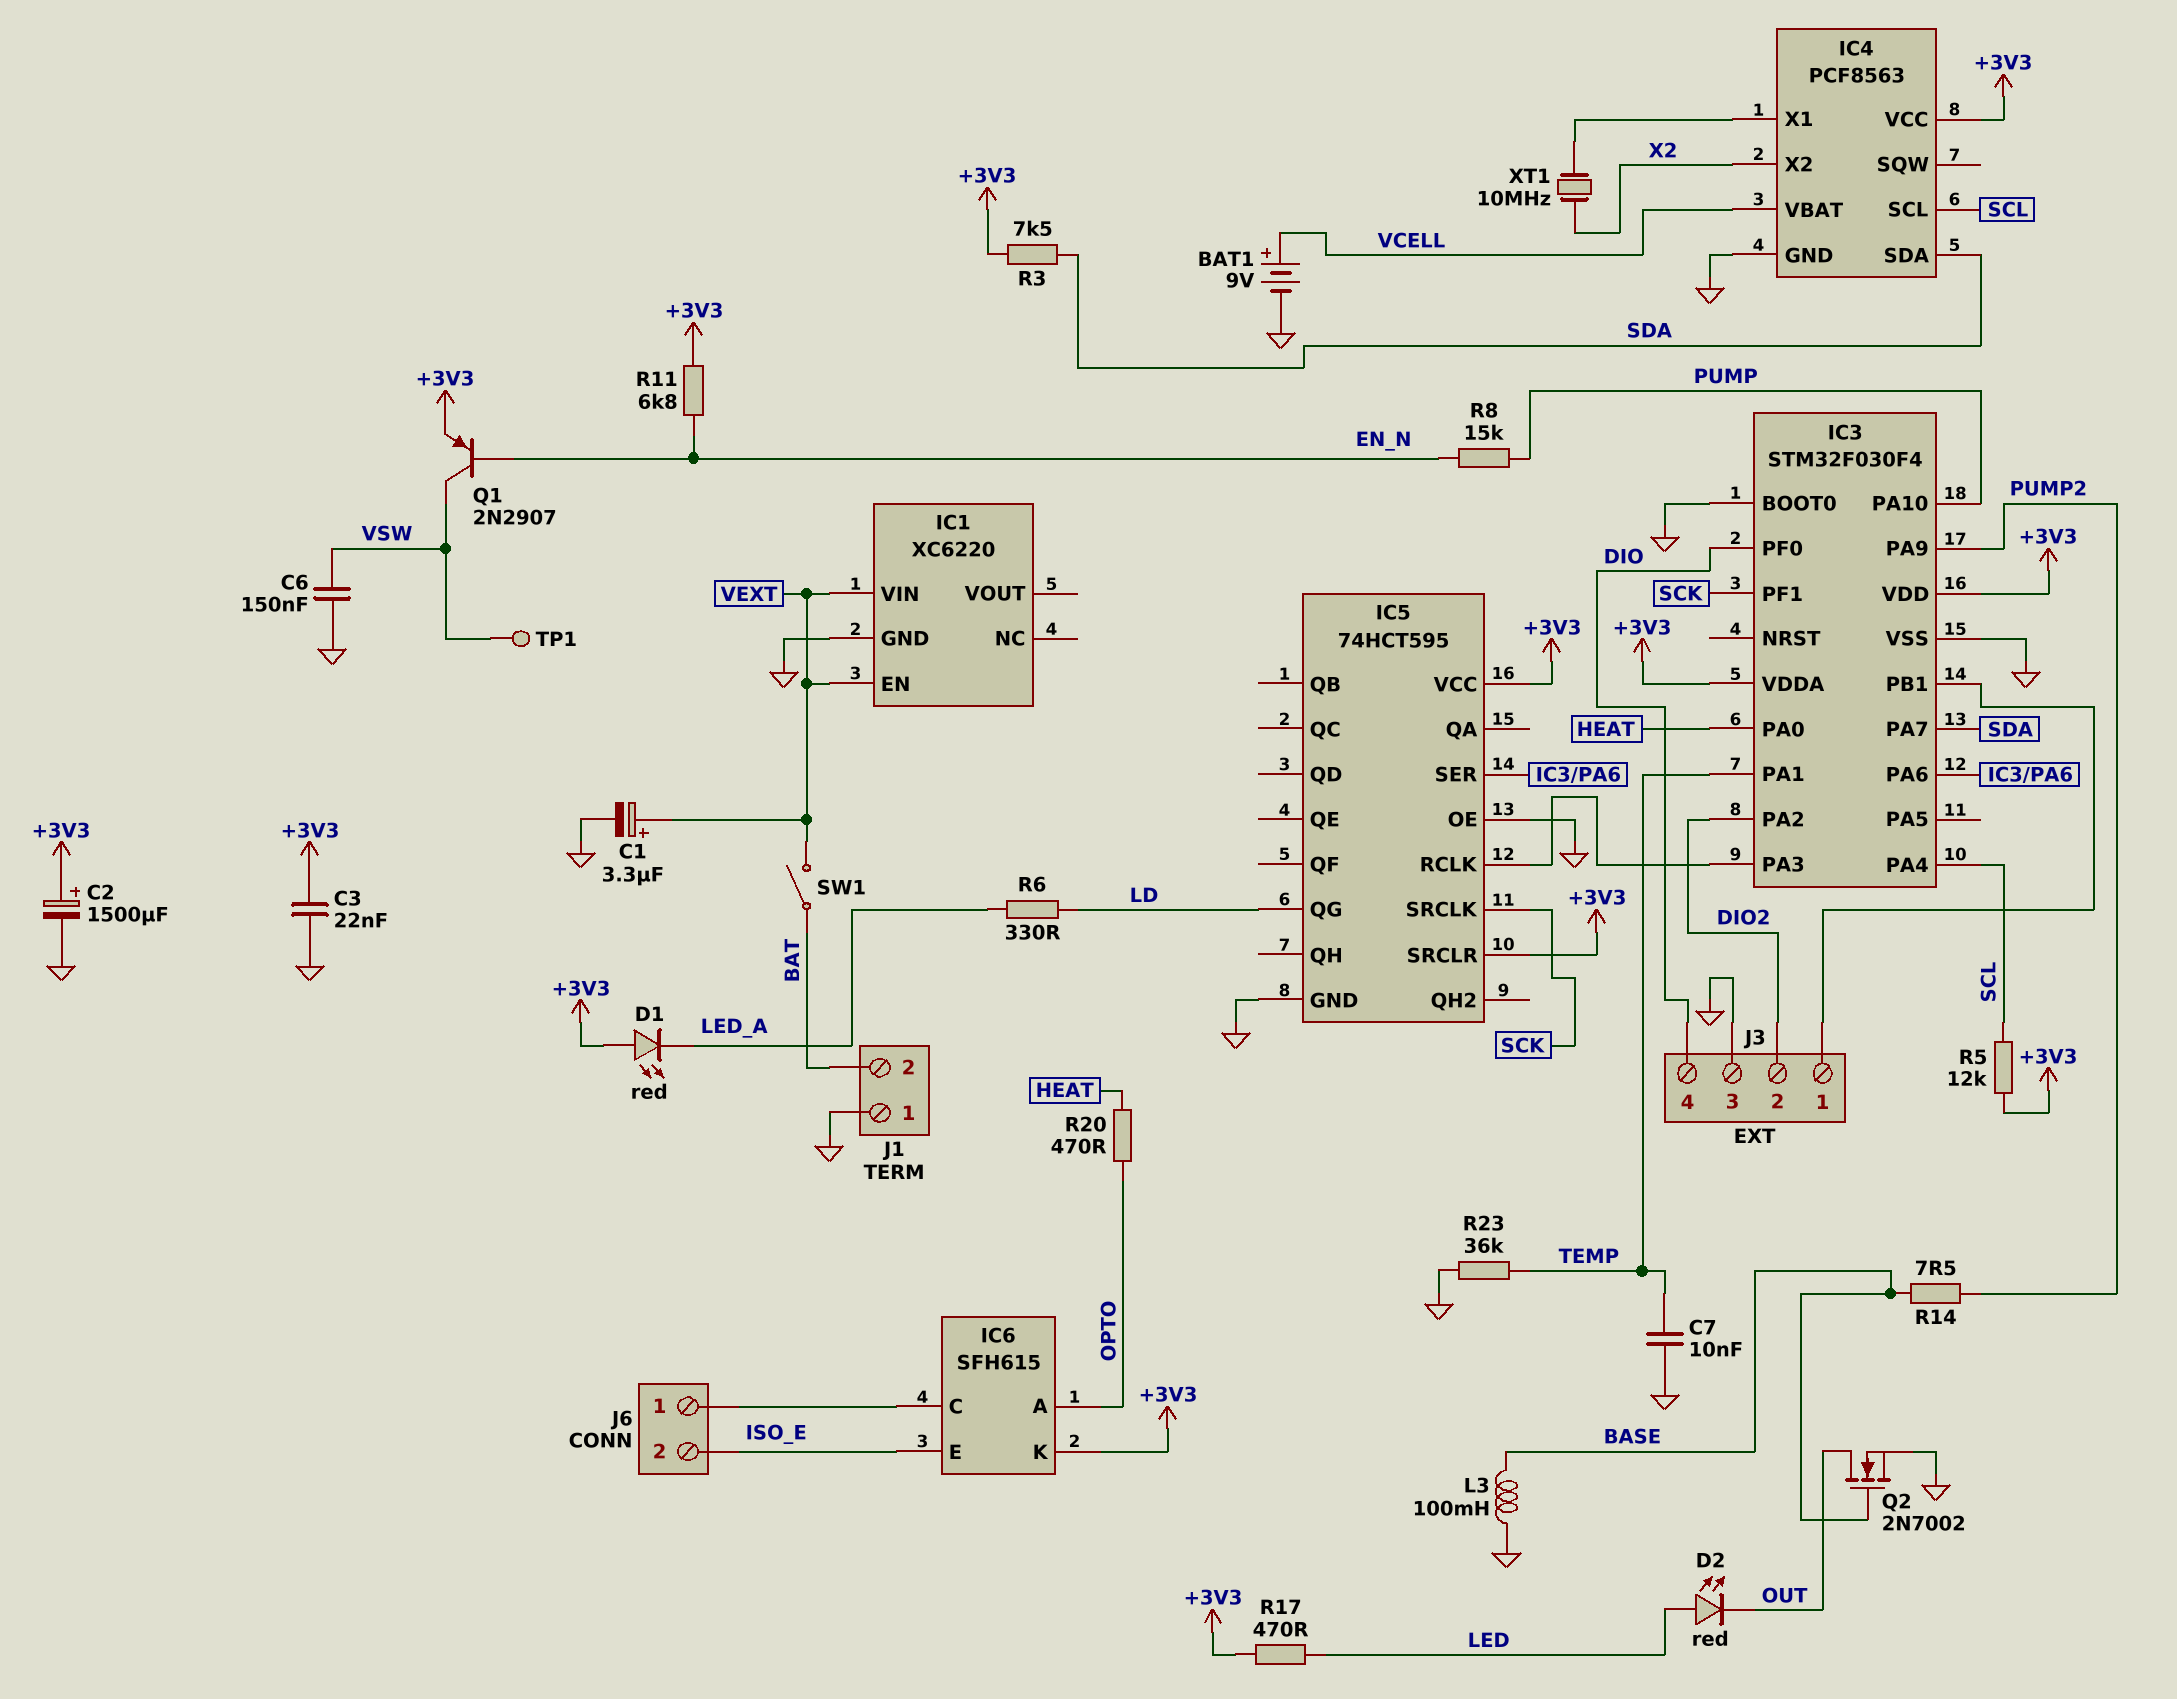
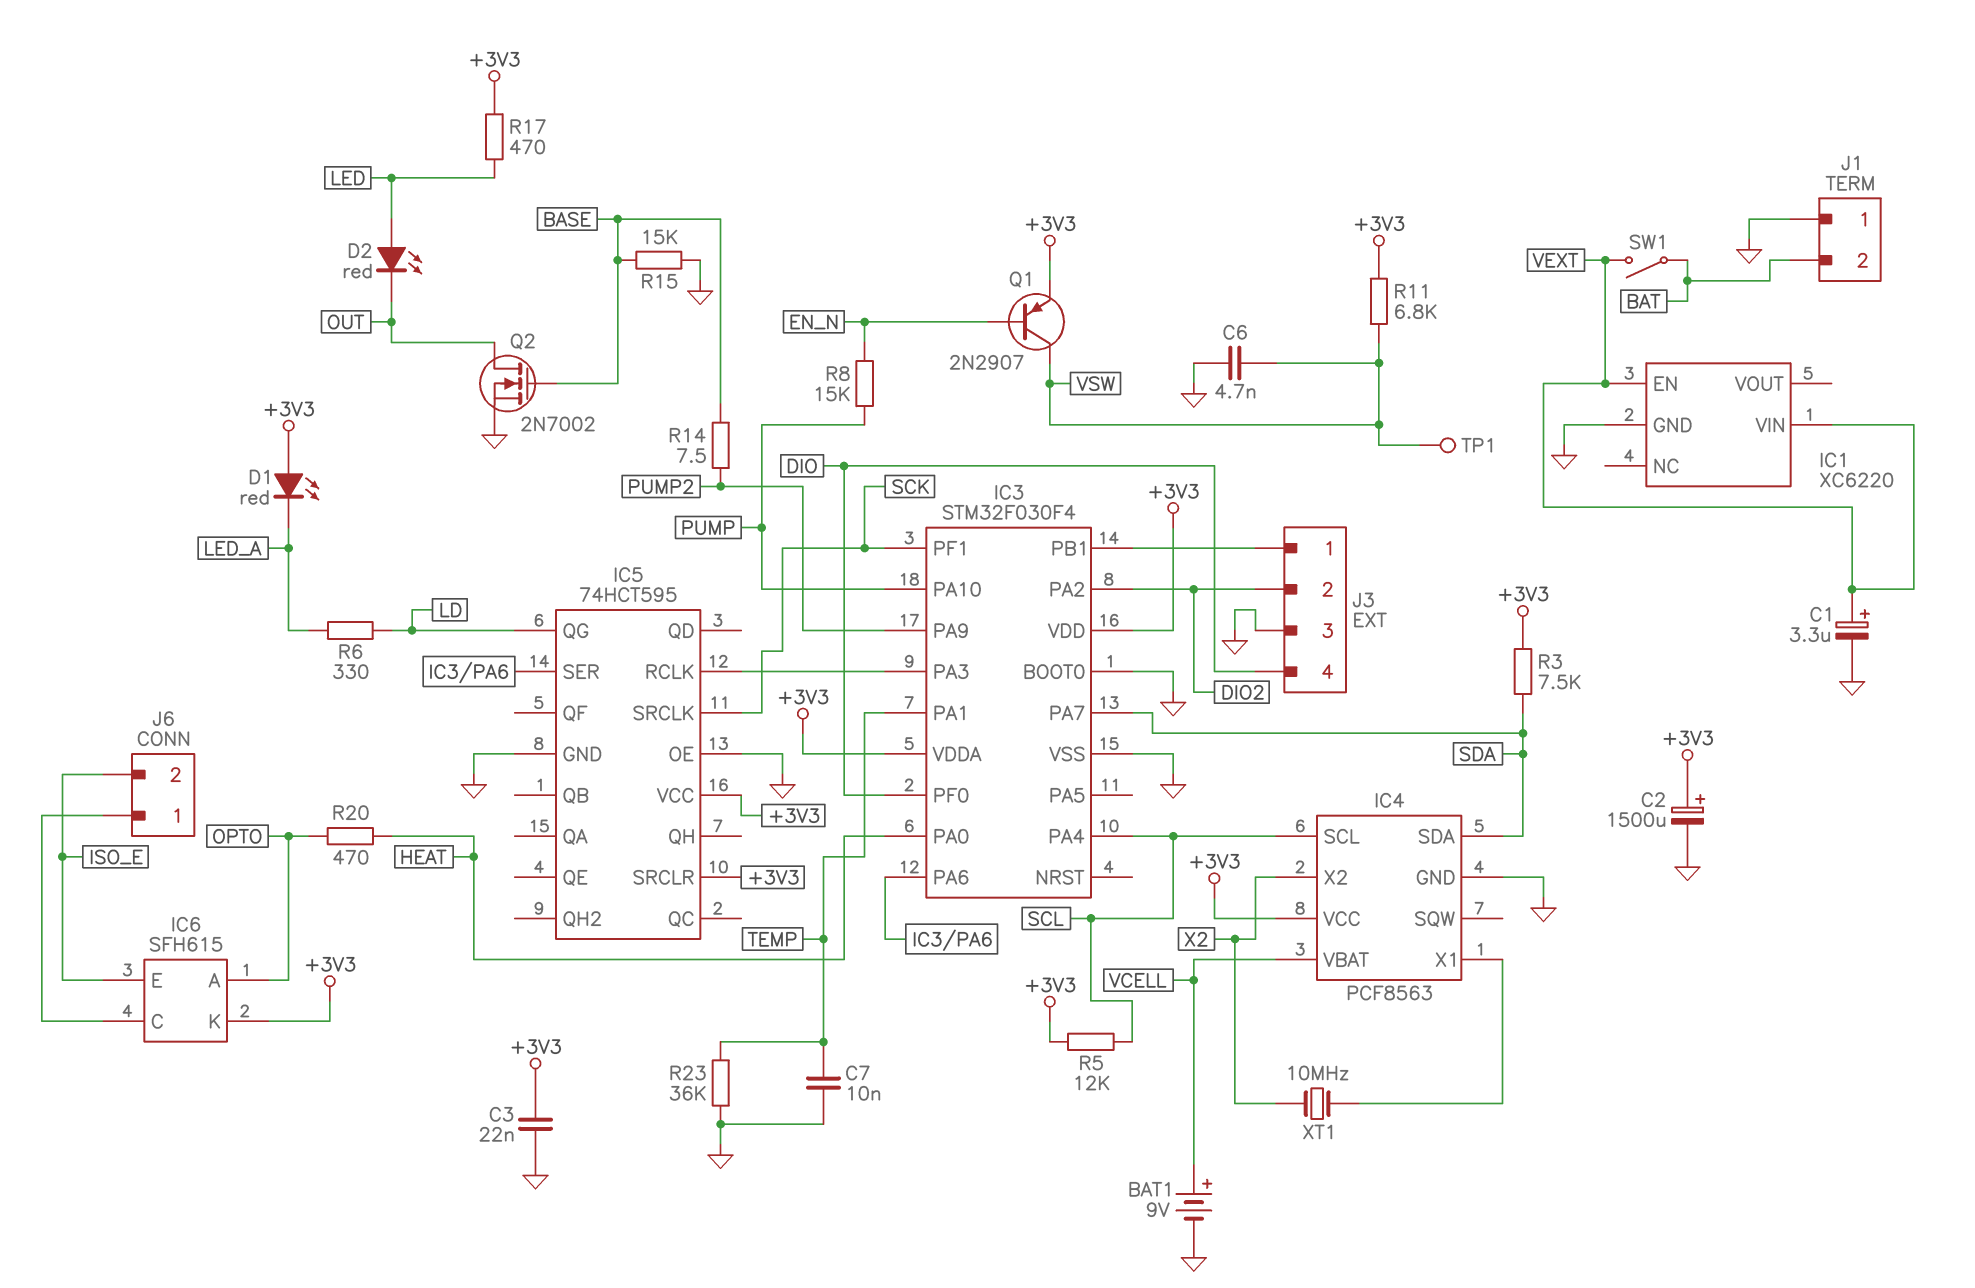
C6: 150nF (GND, VSW) -> 4.7nF (GND, VSW)
L3: 100mH (BASE, GND) -> none
R11: 6.8k (+3V3, EN_N) -> 6.8k (+3V3, VSW)
R15: none -> 15k (BASE, GND)

